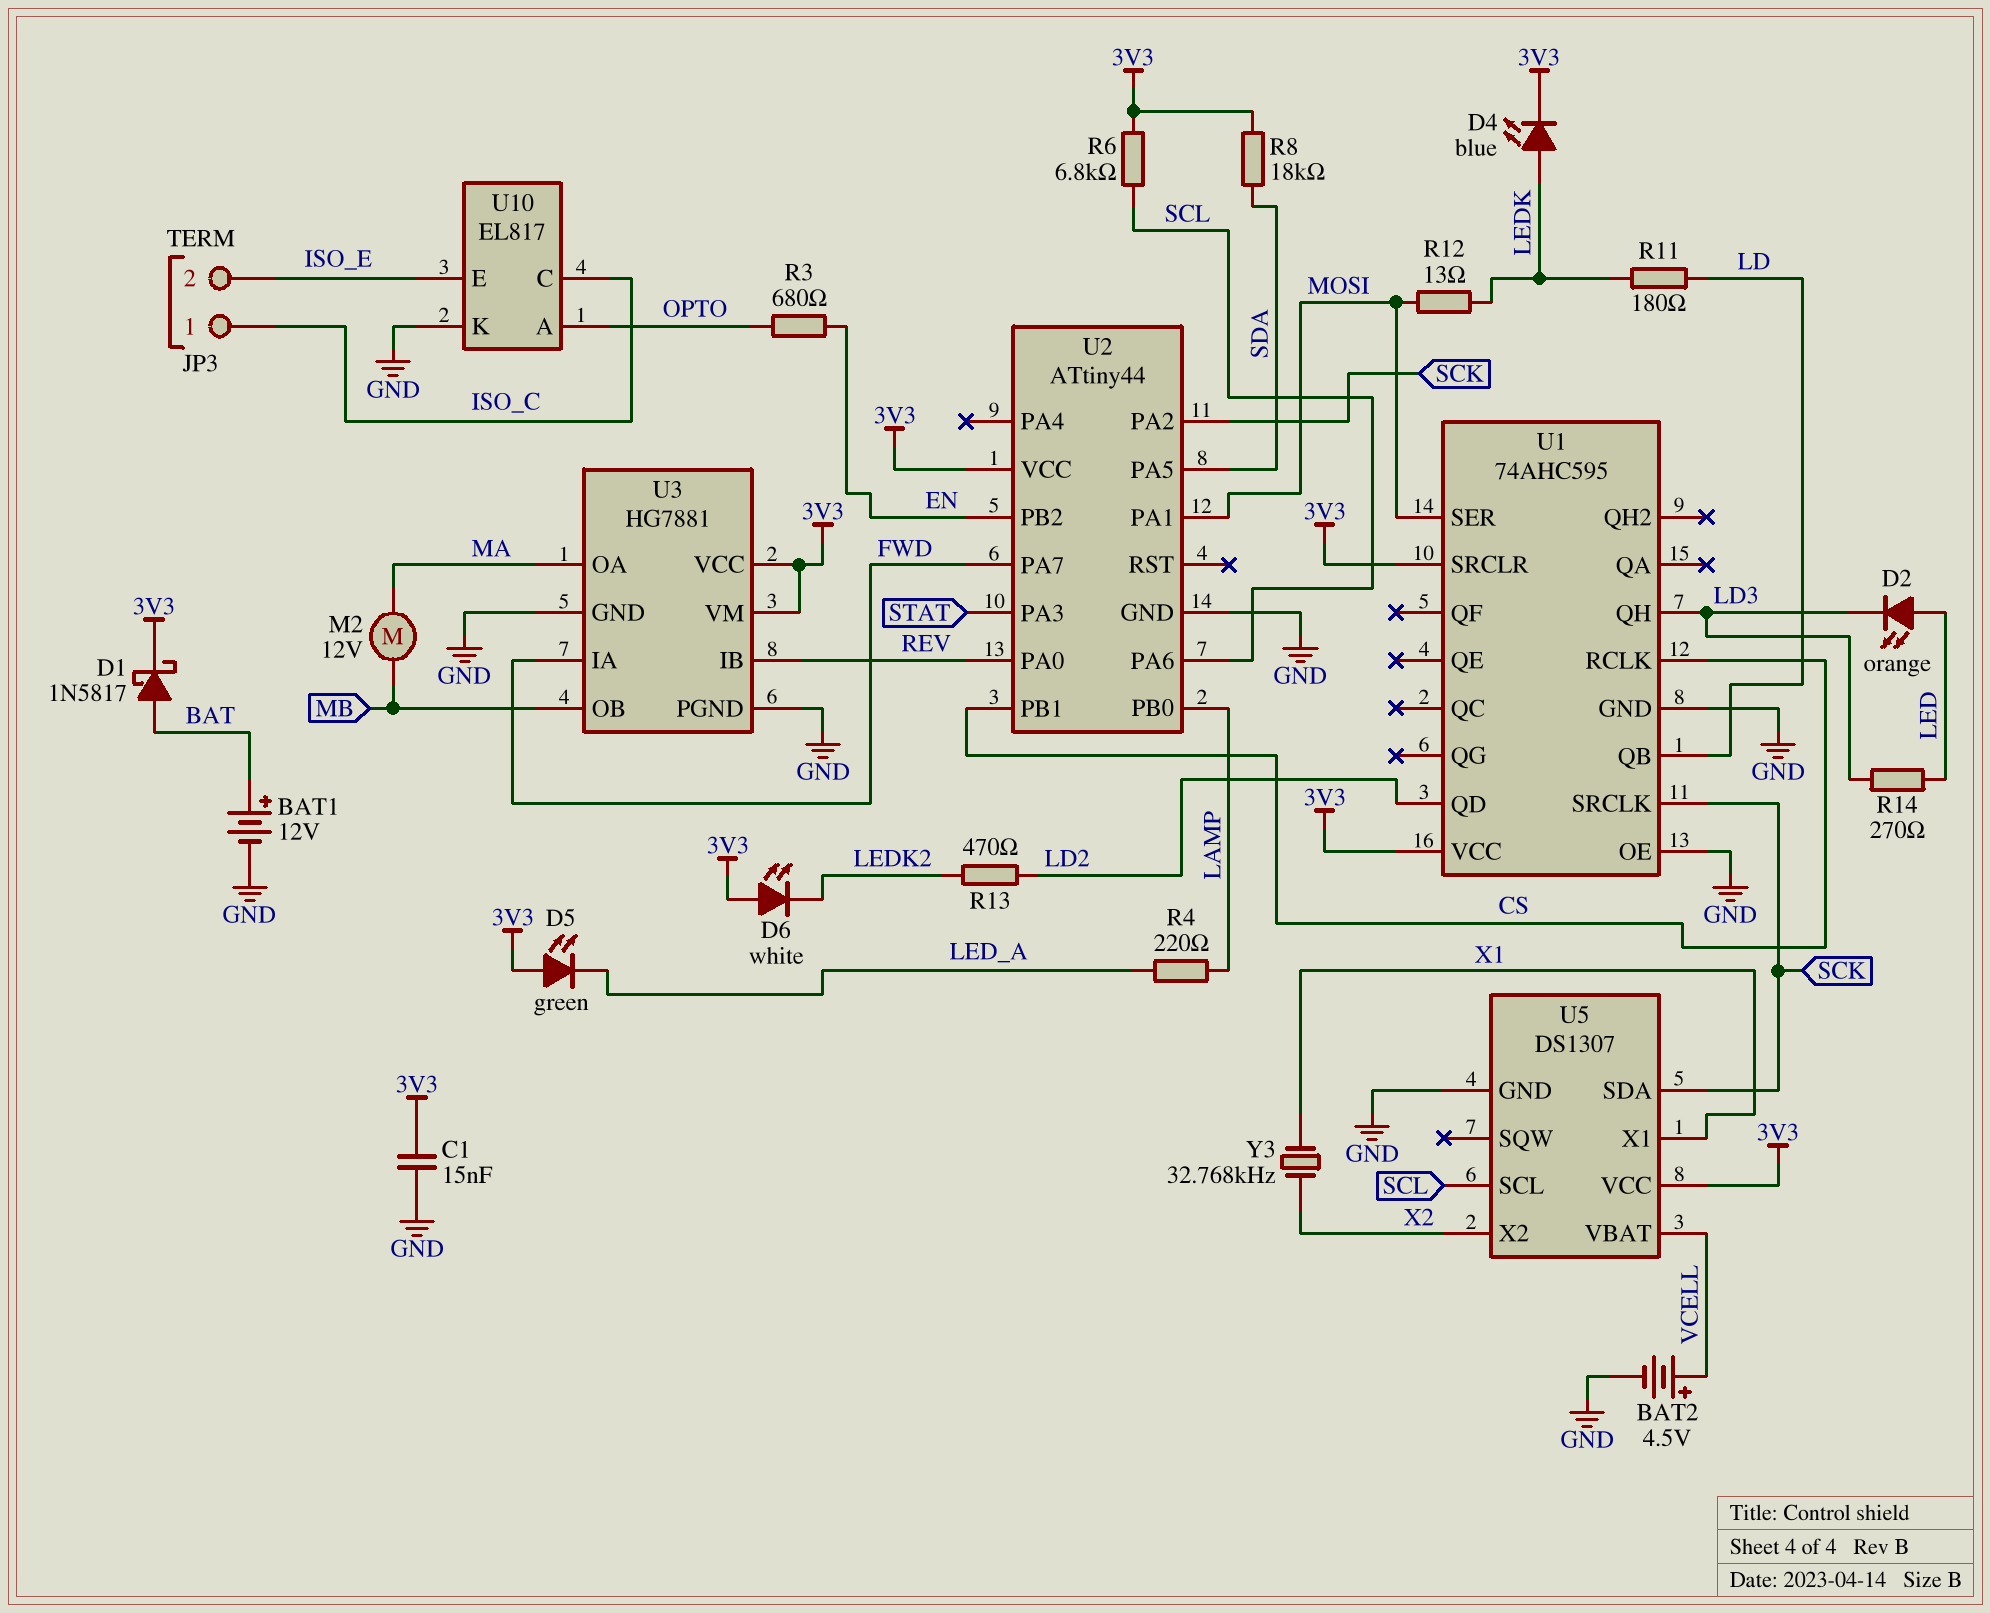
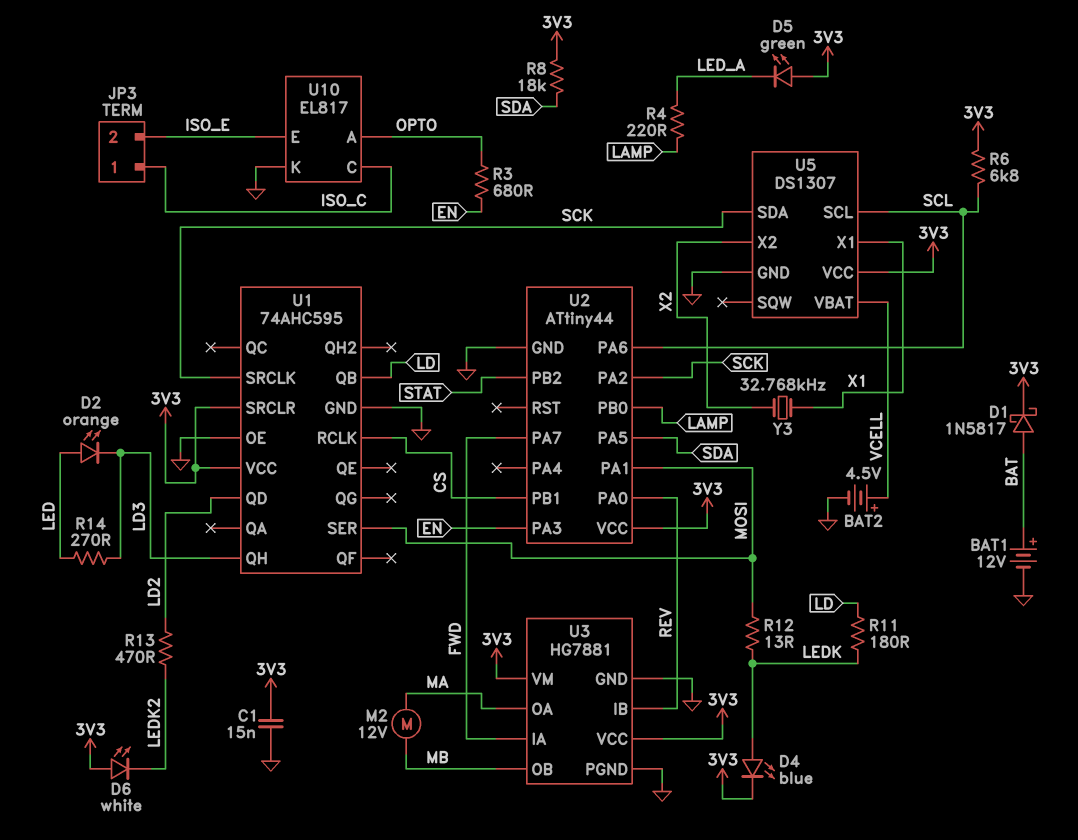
U2 pin PA3: STAT -> EN
U2 pin PB2: EN -> STAT

